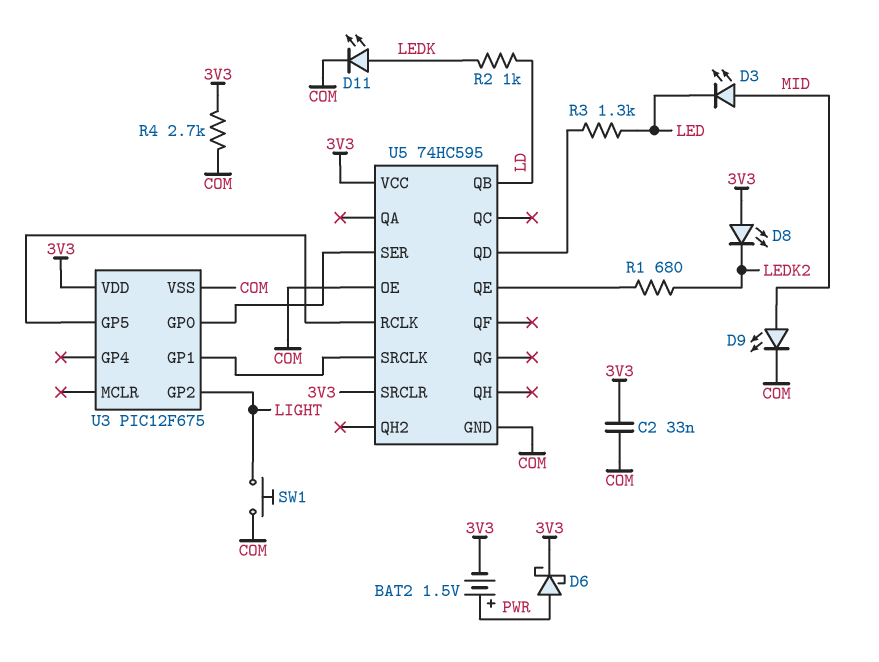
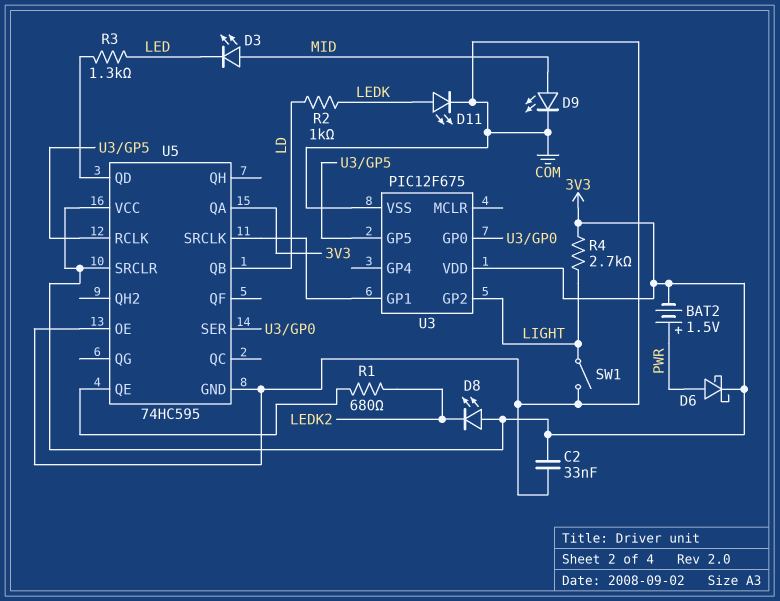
R4: 2.7k (3V3, COM) -> 2.7k (3V3, LIGHT)
SW1: button (COM, LIGHT) -> switch (COM, LIGHT)
U5 pin QA: none -> 3V3

